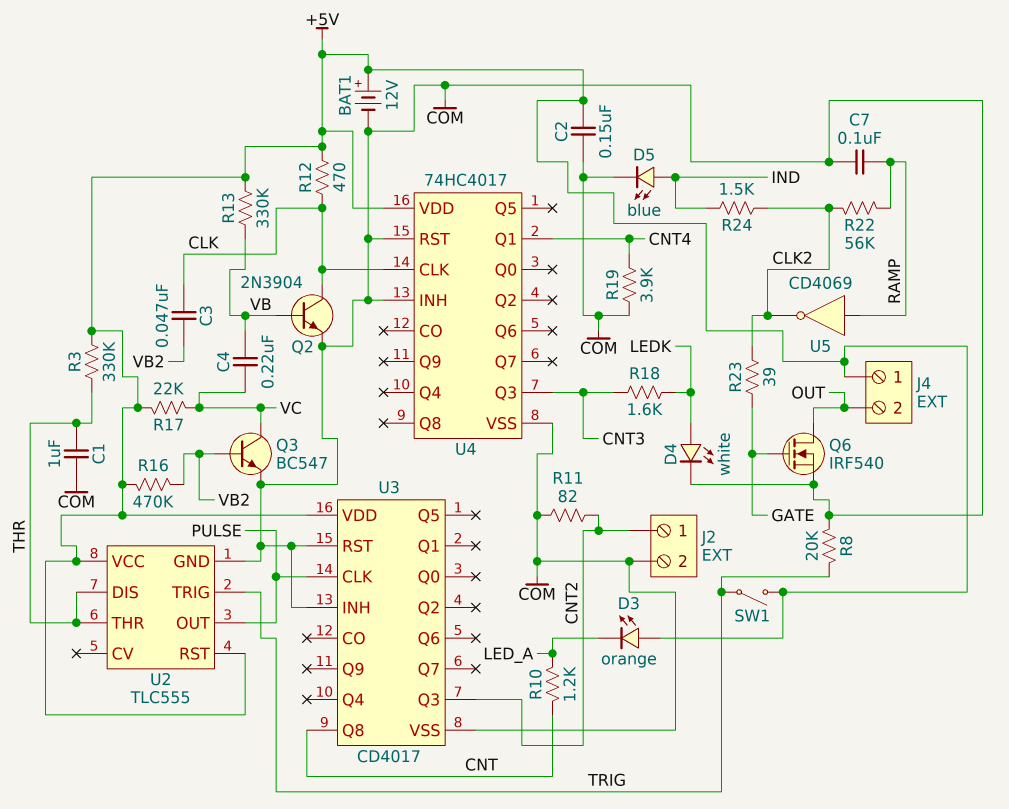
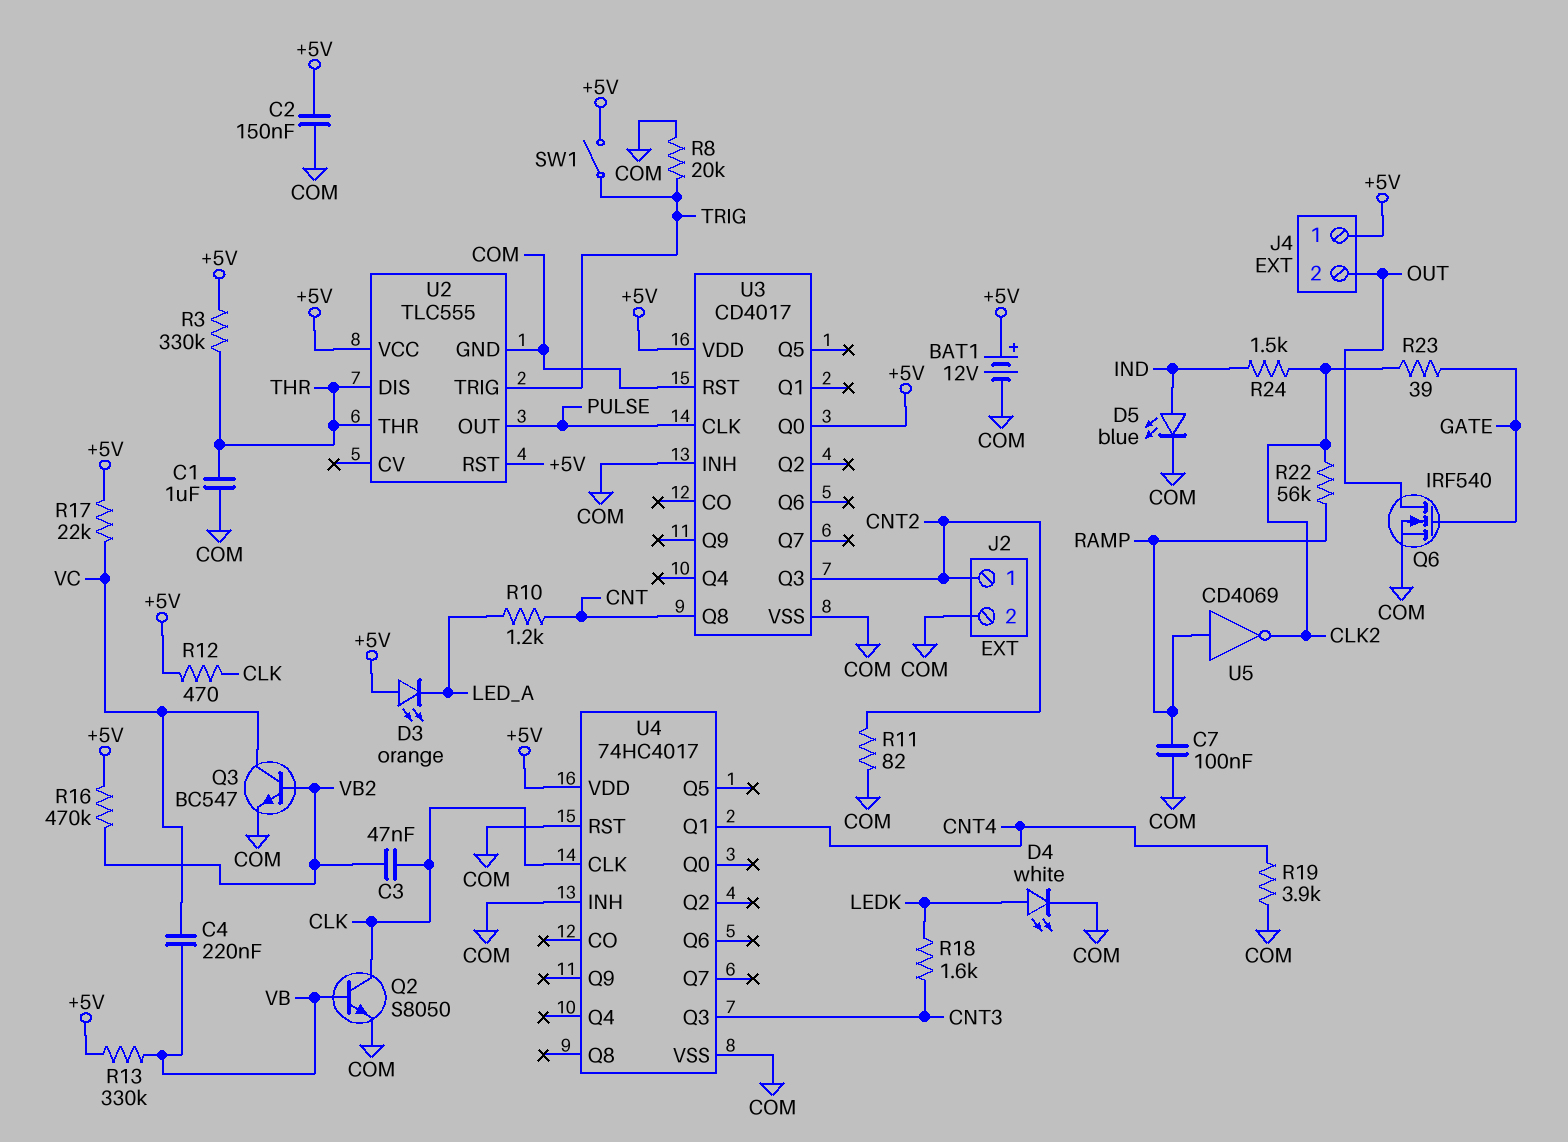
Q2: NPN 2N3904 (B VB, C CLK, E COM) -> NPN S8050 (B VB, C CLK, E COM)
U3 pin Q0: none -> +5V

